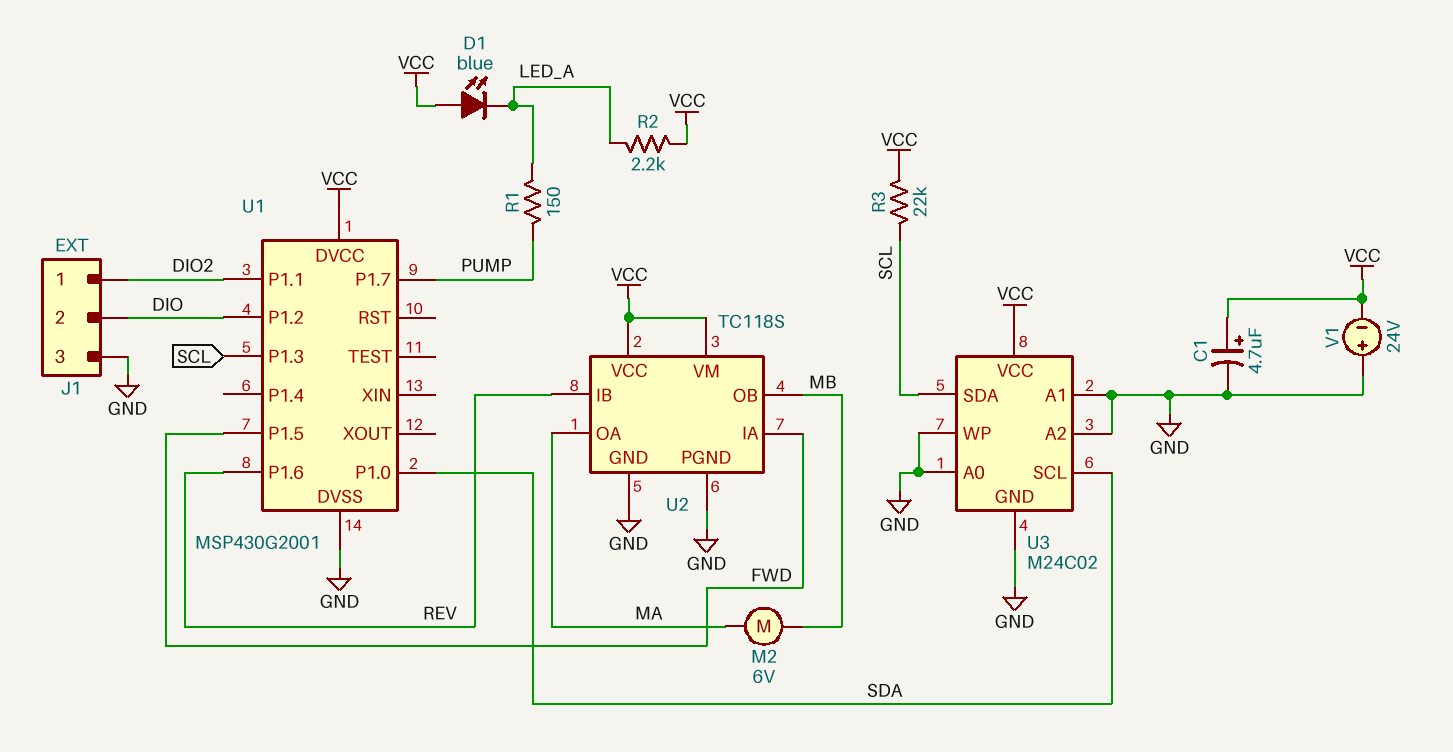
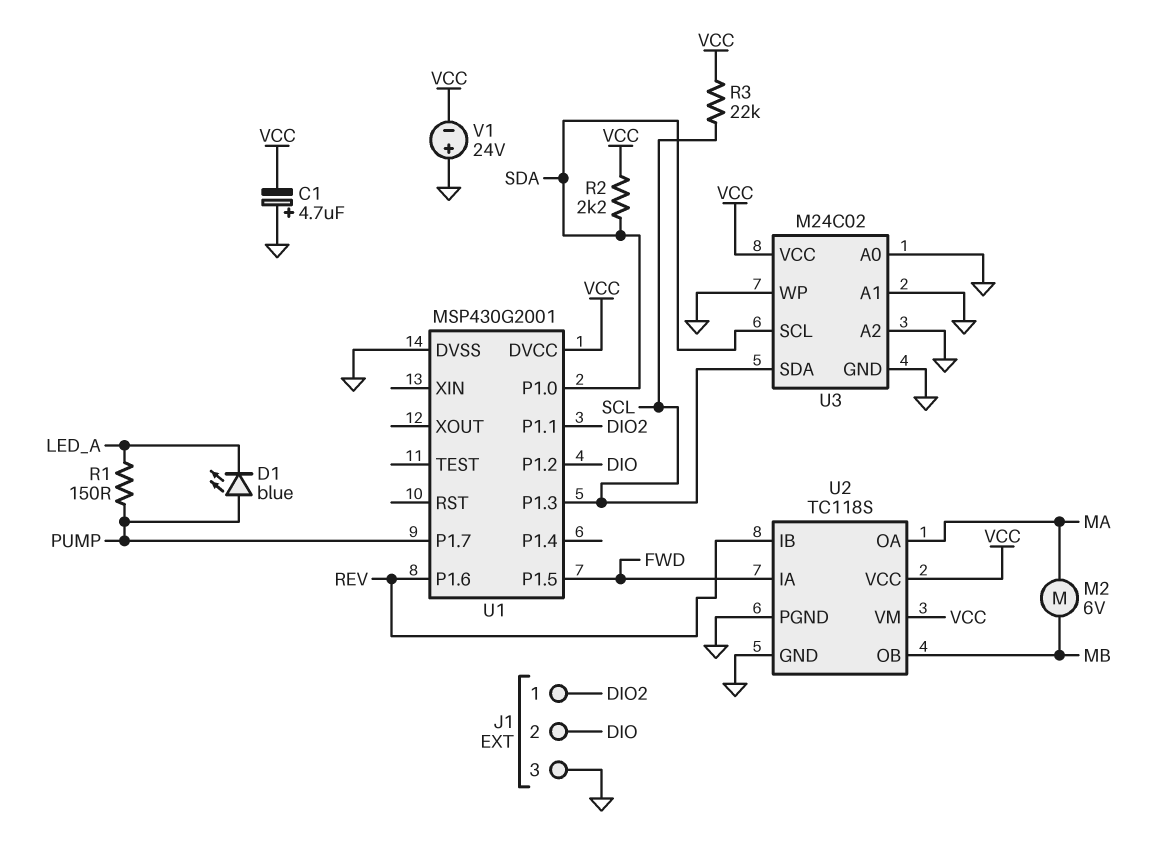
C1: 4.7uF (plus VCC, minus GND) -> 4.7uF (plus GND, minus VCC)
D1: LED blue (A VCC, K LED_A) -> LED blue (A PUMP, K LED_A)
R2: 2.2k (LED_A, VCC) -> 2.2k (SDA, VCC)

